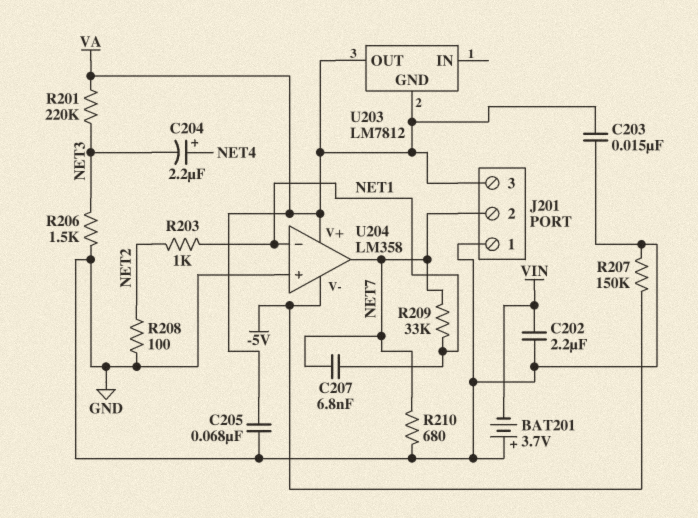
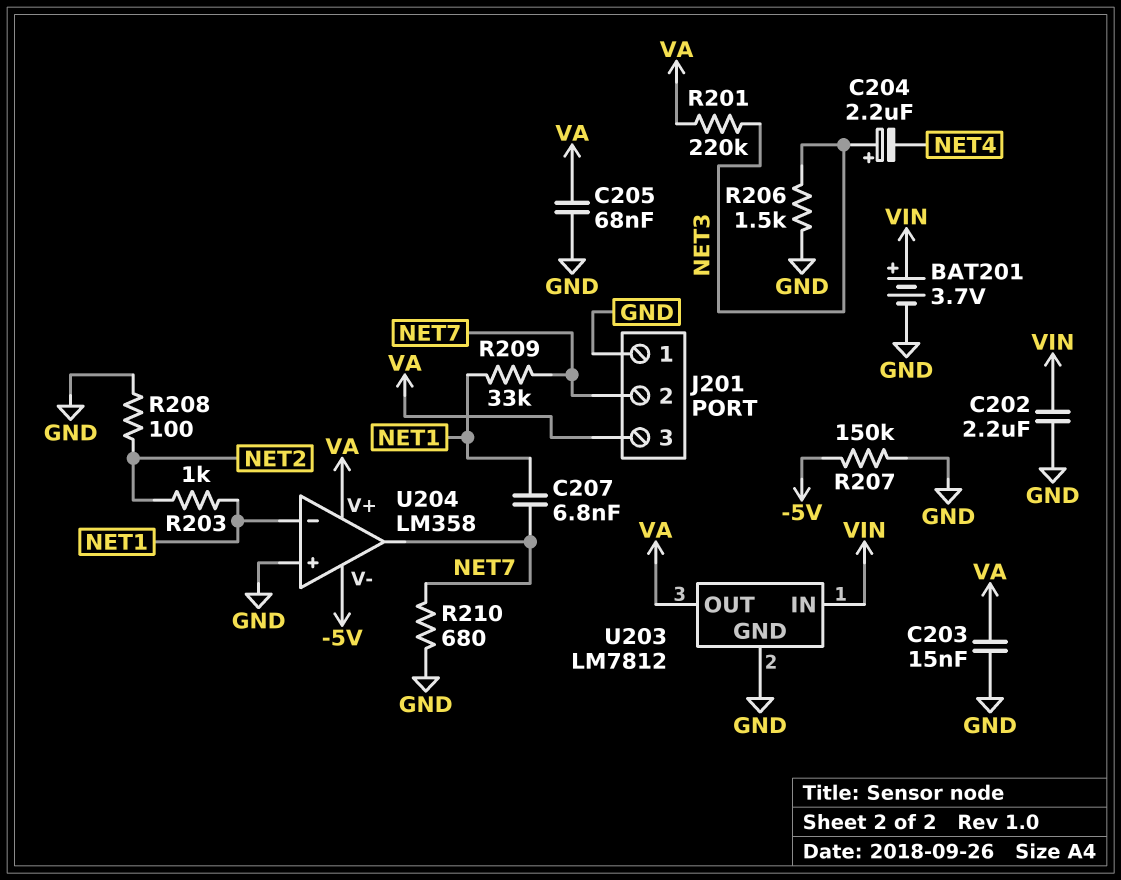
BAT201: 3.7V (plus GND, minus VIN) -> 3.7V (plus VIN, minus GND)
C204: 2.2uF (plus NET4, minus NET3) -> 2.2uF (plus NET3, minus NET4)
U203 pin GND: VA -> GND
U203 pin IN: none -> VIN

